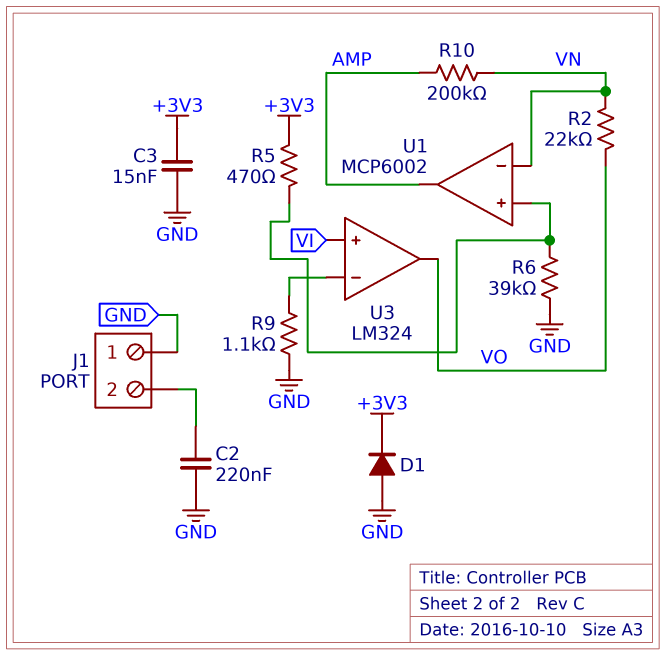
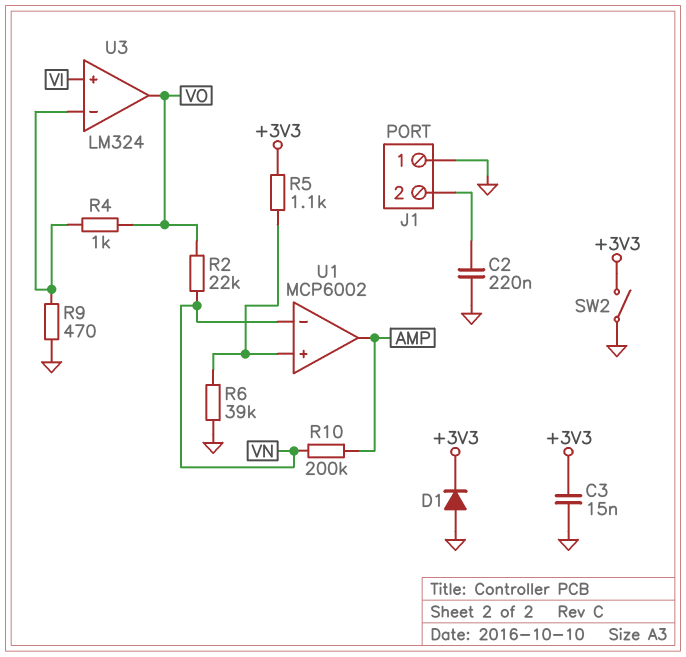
R4: none -> 1k (U3/in-, VO)
R5: 470 (+3V3, U1/in+) -> 1.1k (+3V3, U1/in+)
R9: 1.1k (GND, U3/in-) -> 470 (GND, U3/in-)
SW2: none -> switch (+3V3, GND)

